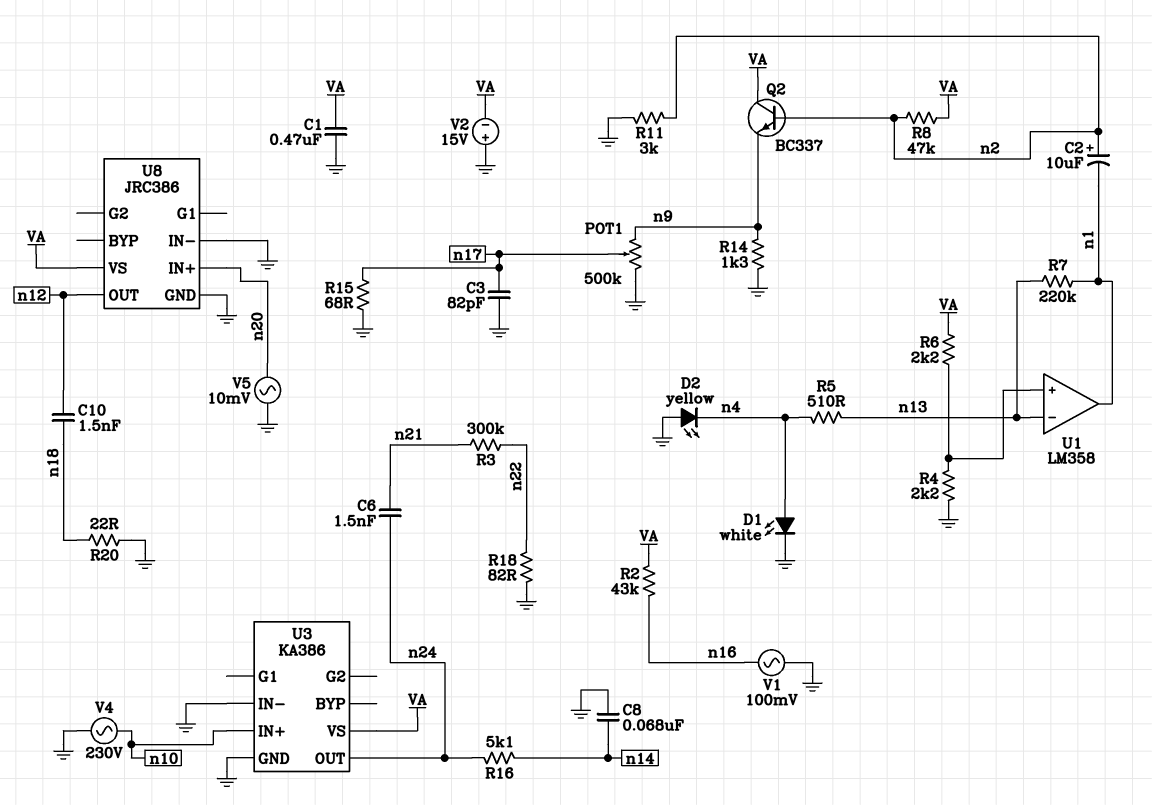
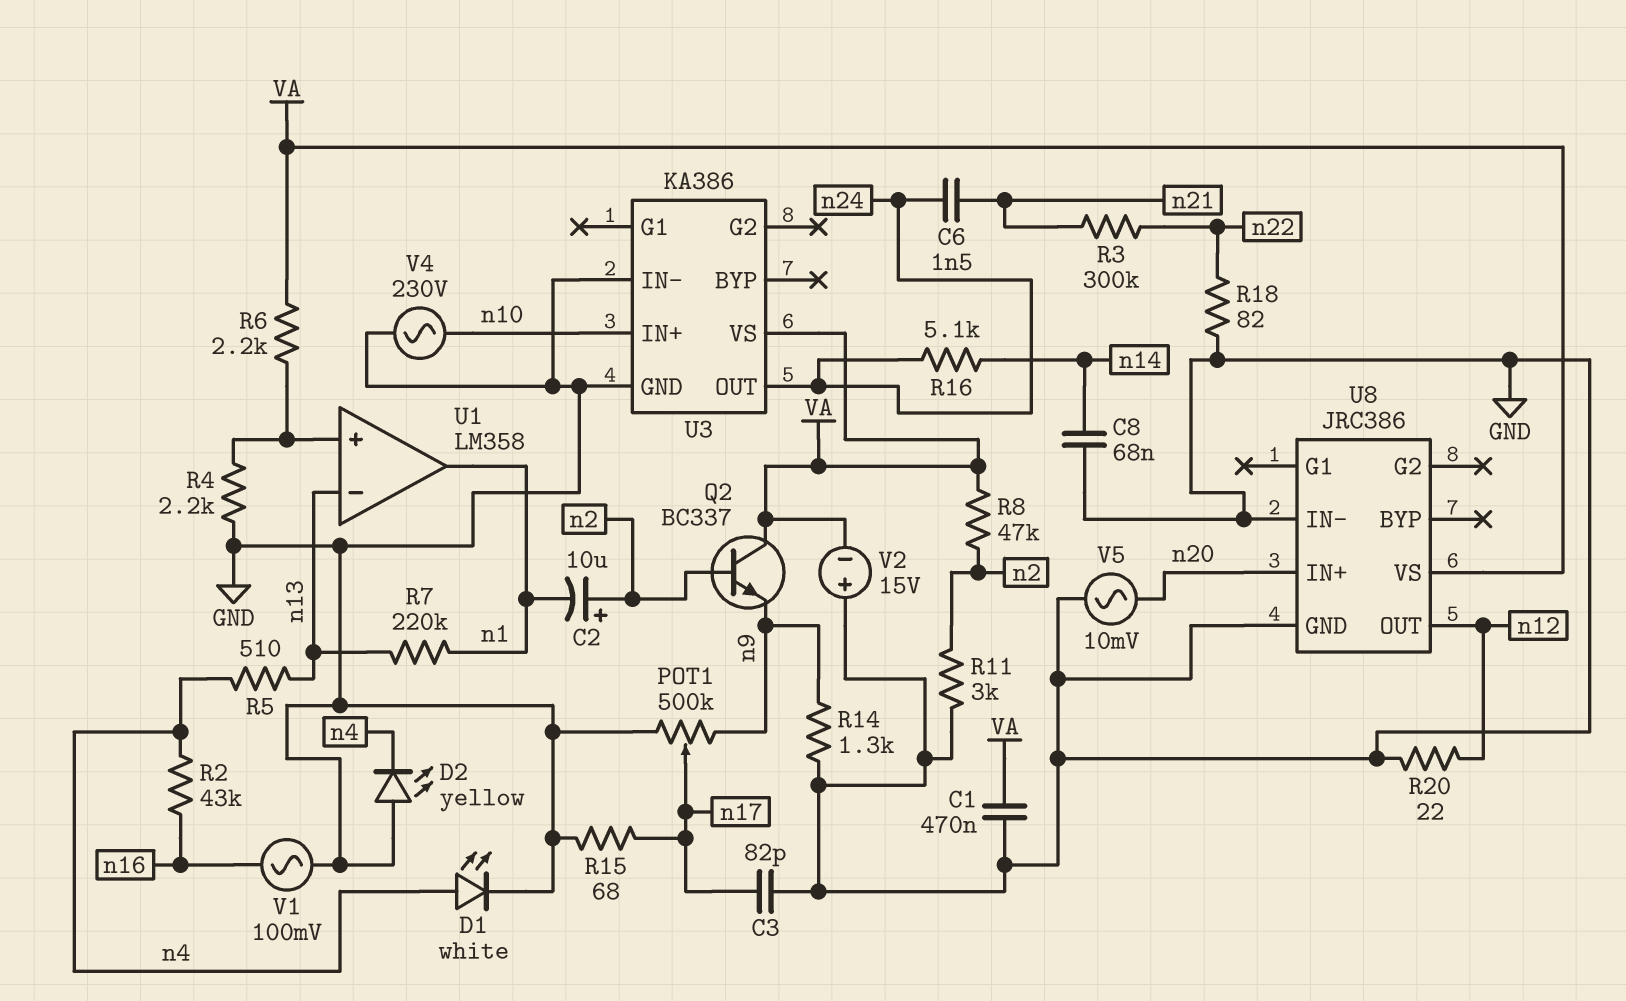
C10: 1.5nF (n12, n18) -> none
R2: 43k (VA, n16) -> 43k (n4, n16)
R20: 22 (GND, n18) -> 22 (GND, n12)

